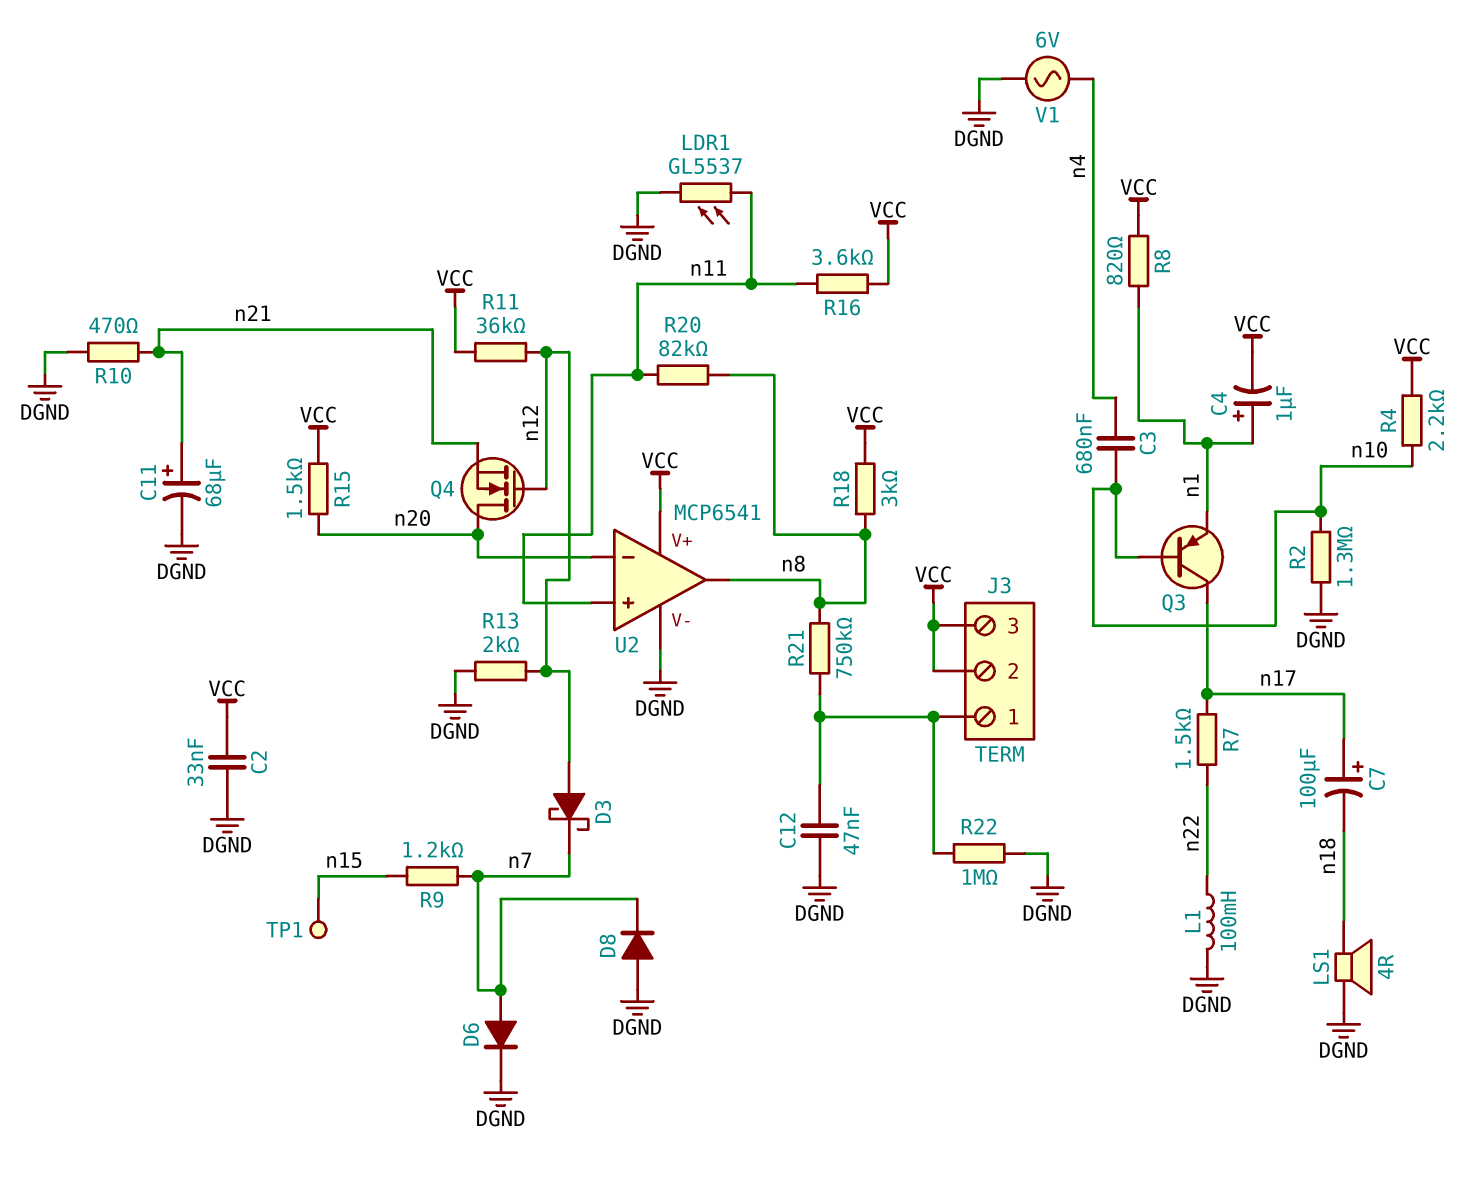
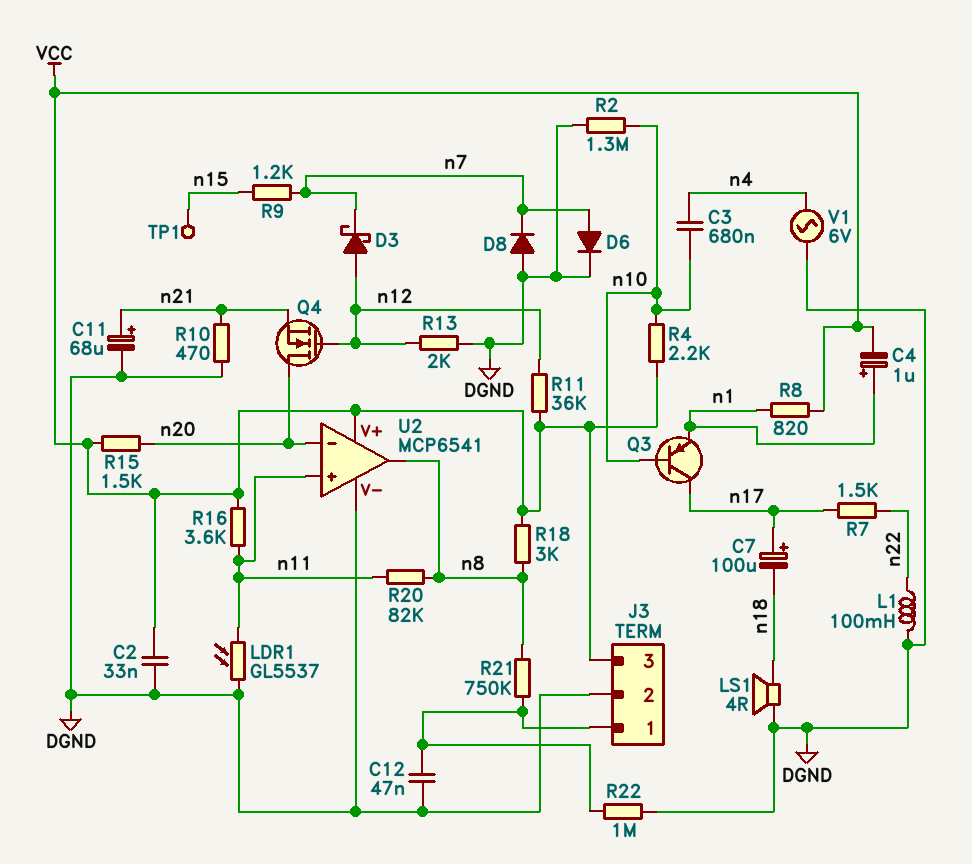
J3 pin 2: VCC -> DGND

